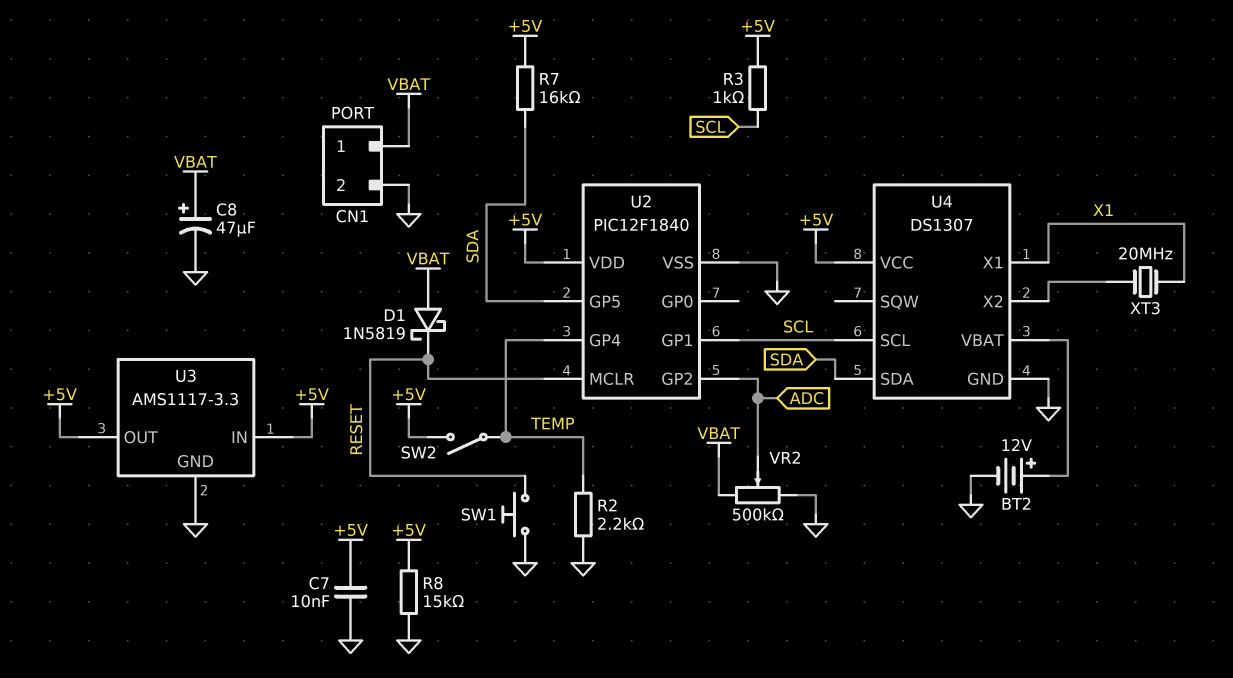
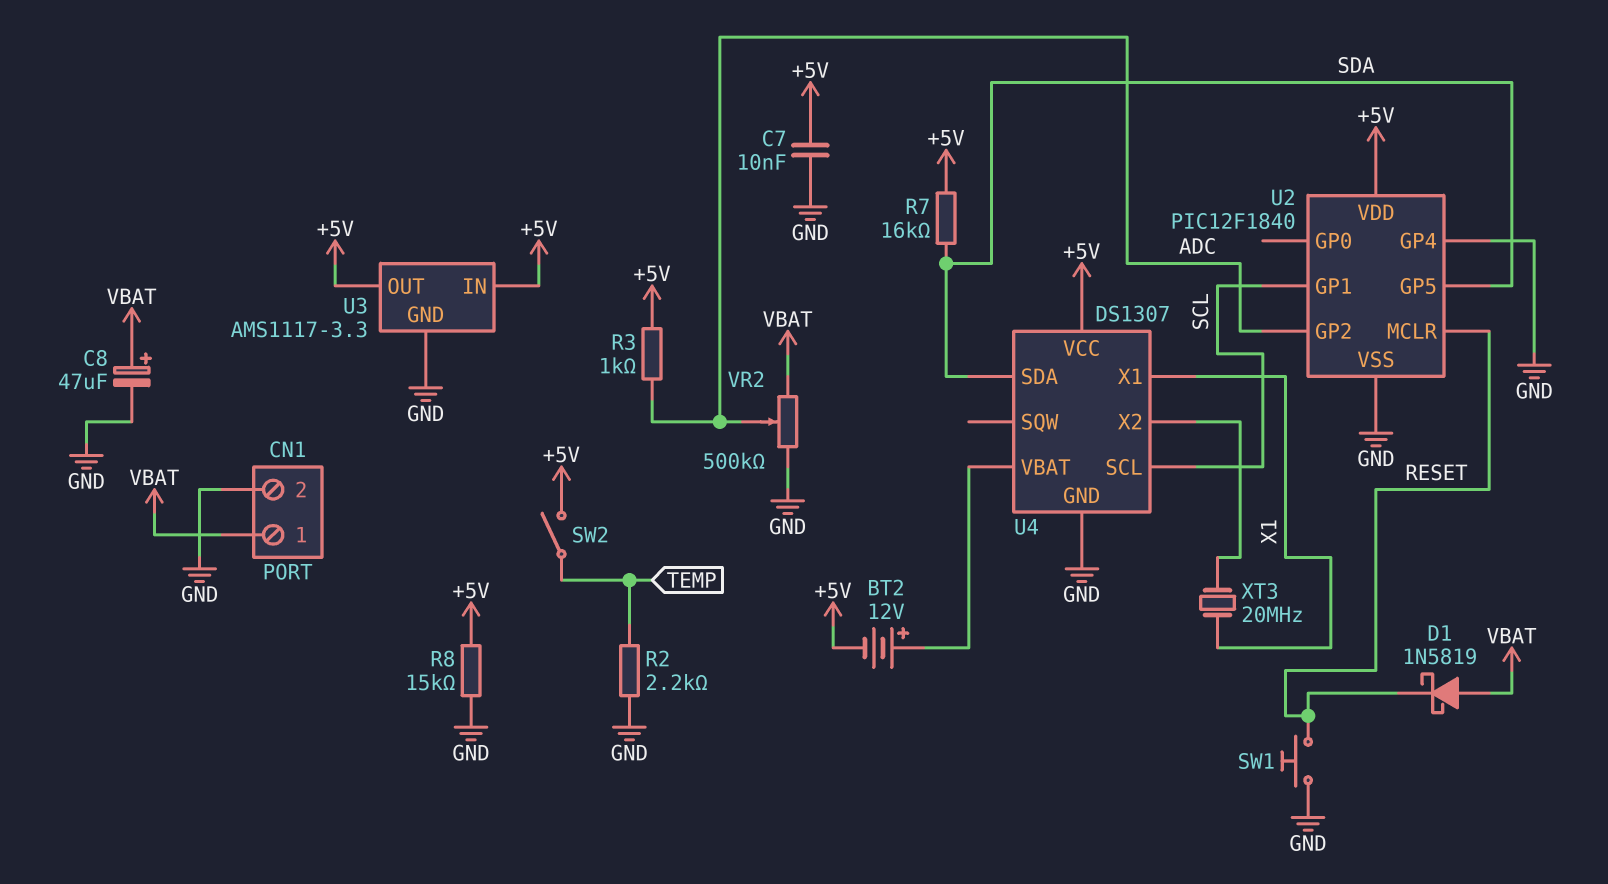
BT2: 12V (plus U4/VBAT, minus GND) -> 12V (plus U4/VBAT, minus +5V)
R3: 1k (+5V, SCL) -> 1k (+5V, ADC)
U2 pin GP4: TEMP -> GND

